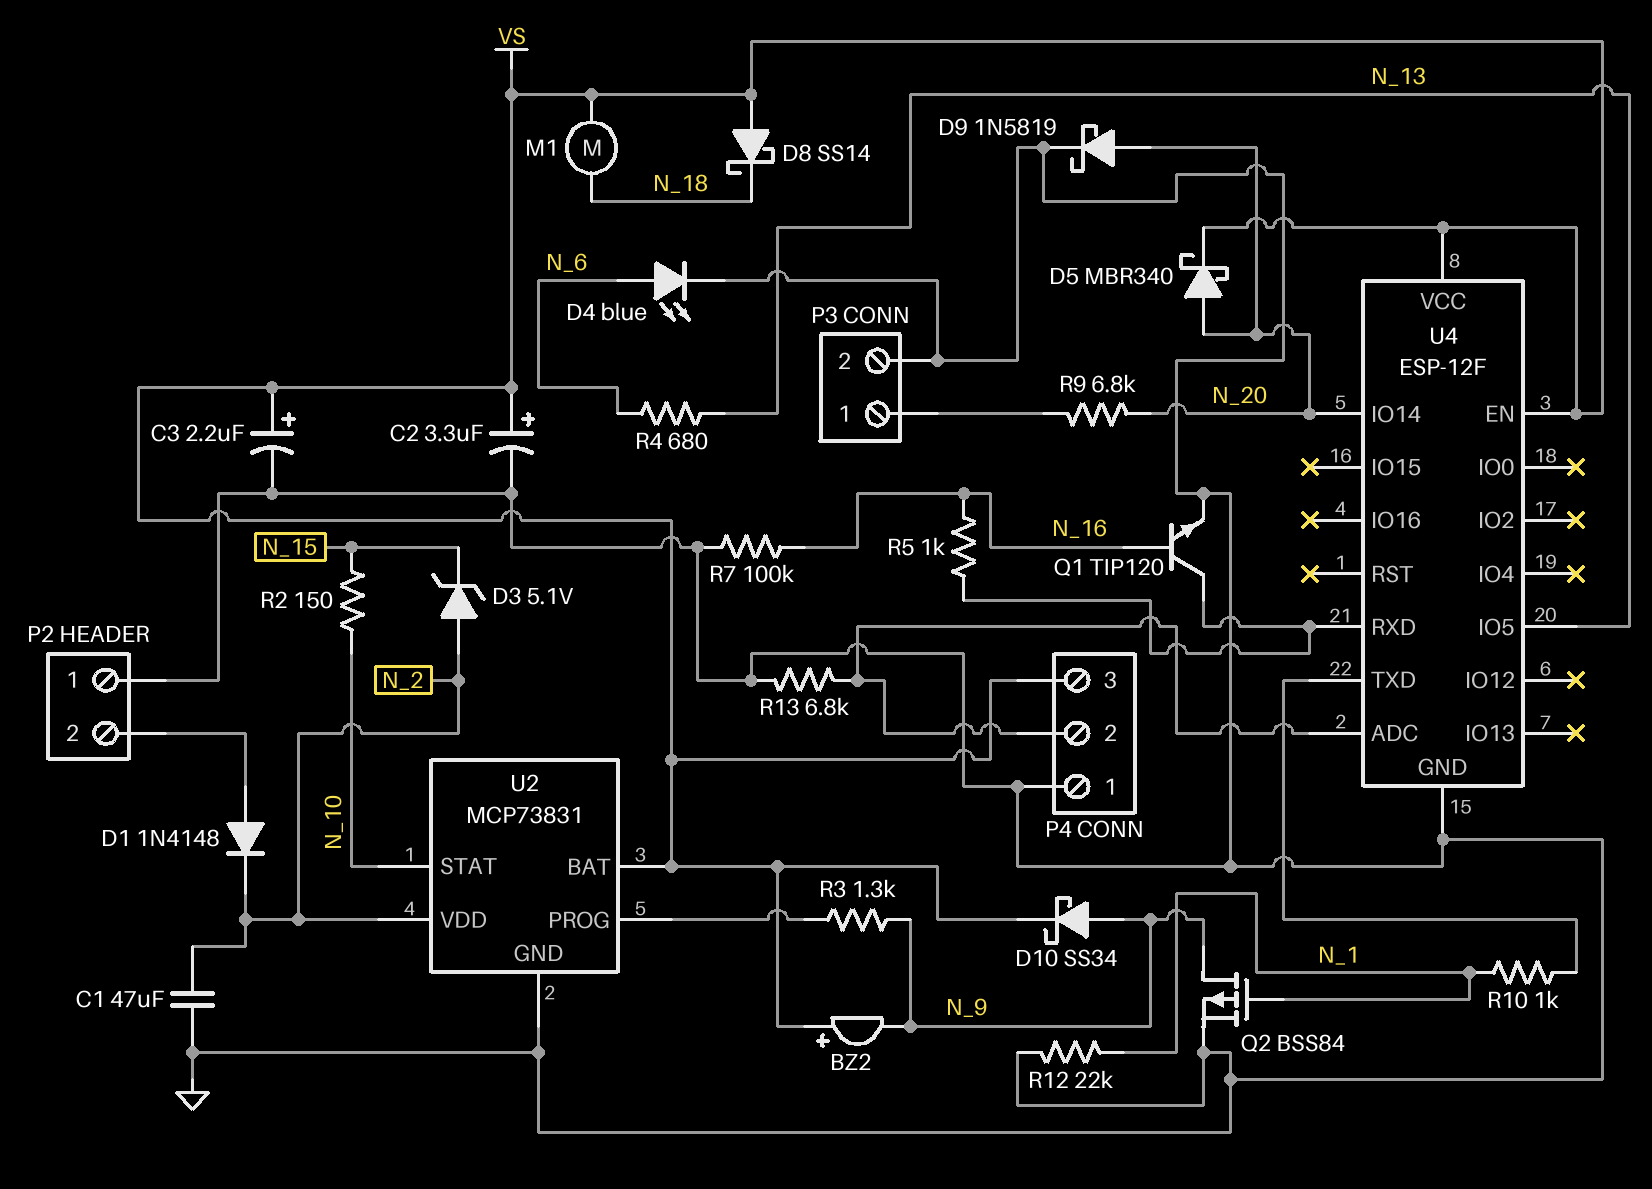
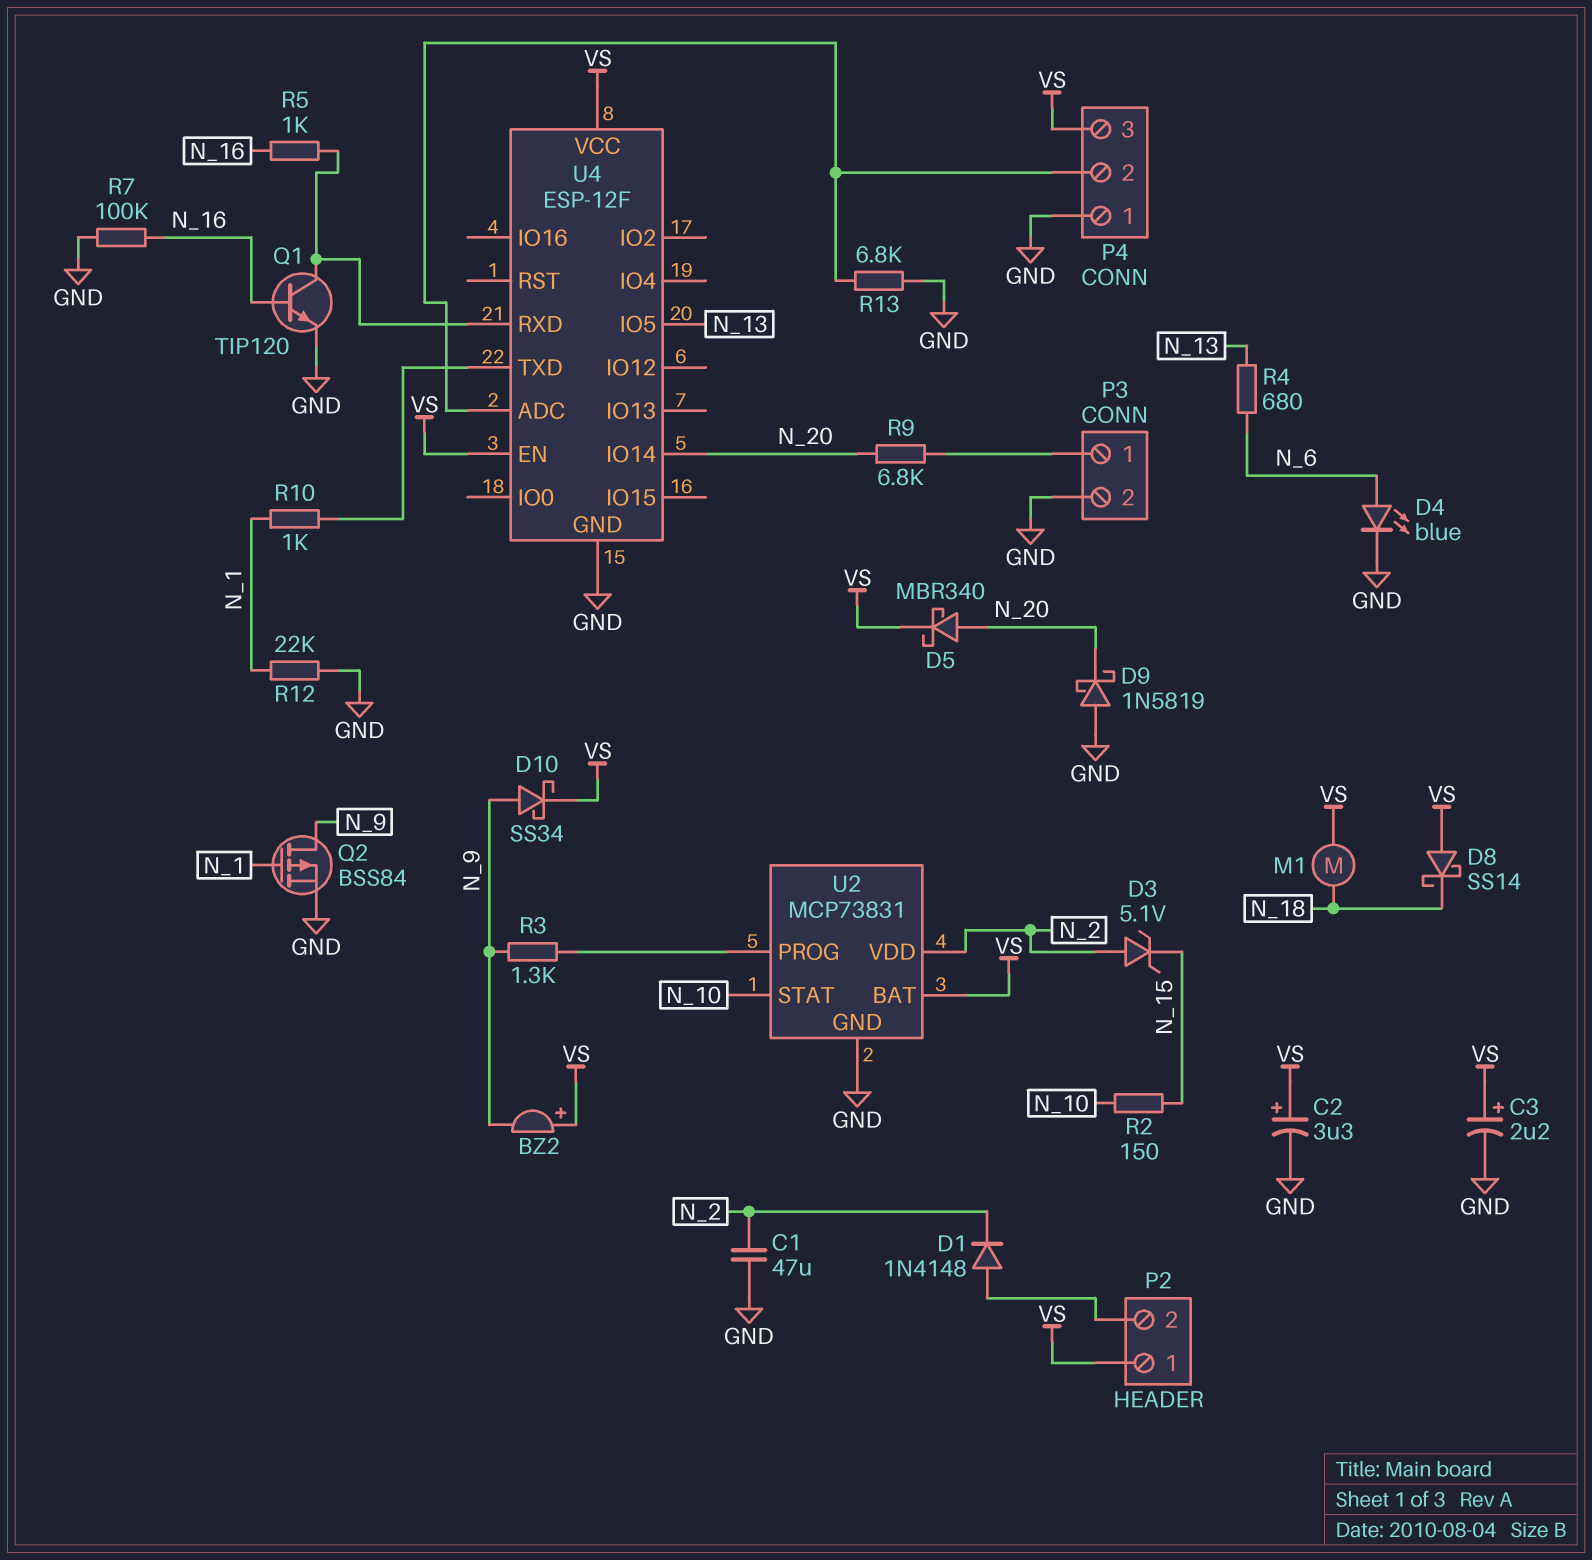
D9: schottky 1N5819 (A N_20, K GND) -> schottky 1N5819 (A GND, K N_20)
P2 pin 1: GND -> VS

